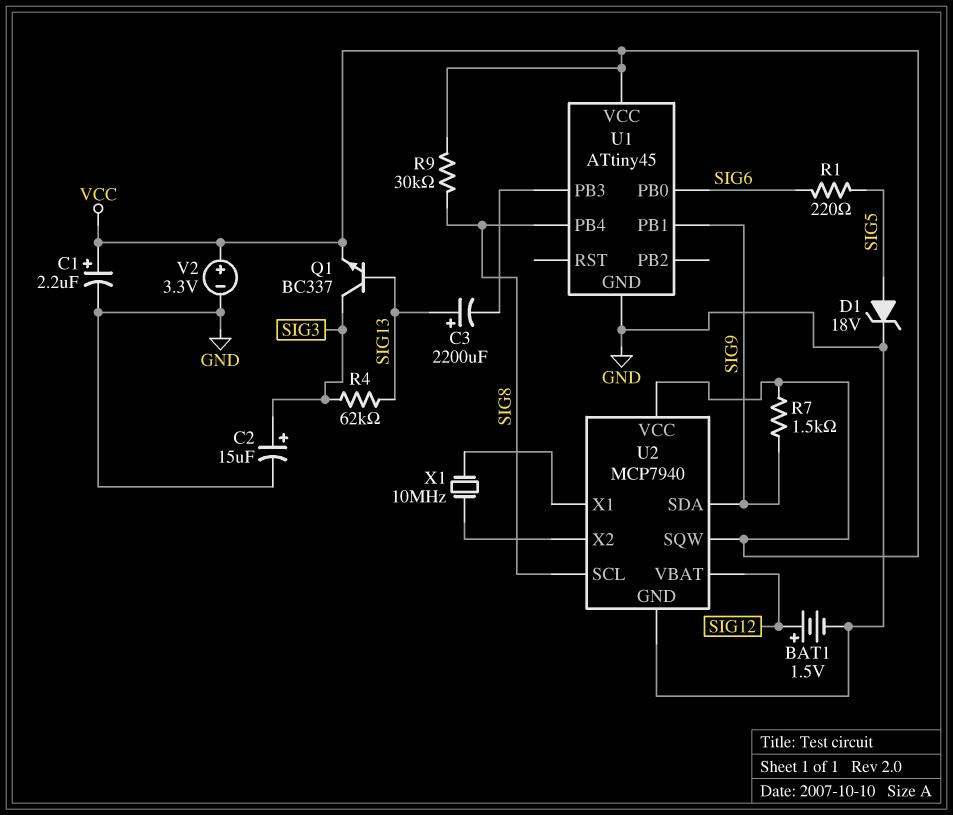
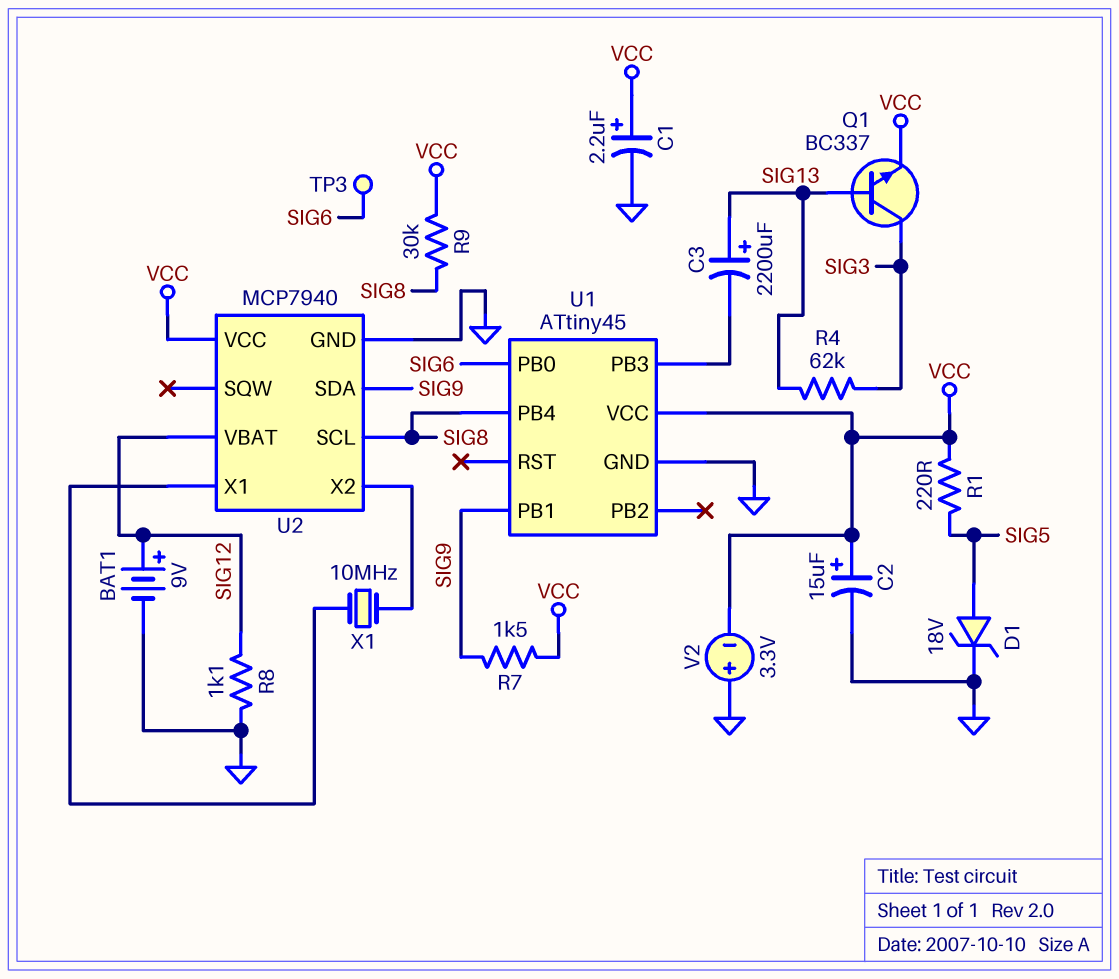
BAT1: 1.5V (plus SIG12, minus GND) -> 9V (plus SIG12, minus GND)
C2: 15uF (plus SIG3, minus GND) -> 15uF (plus VCC, minus GND)
R1: 220 (SIG5, SIG6) -> 220 (SIG5, VCC)
R8: none -> 1.1k (GND, SIG12)
TP3: none -> test point (SIG6)
U2 pin SQW: VCC -> none
V2: 3.3V (plus VCC, minus GND) -> 3.3V (plus GND, minus VCC)

